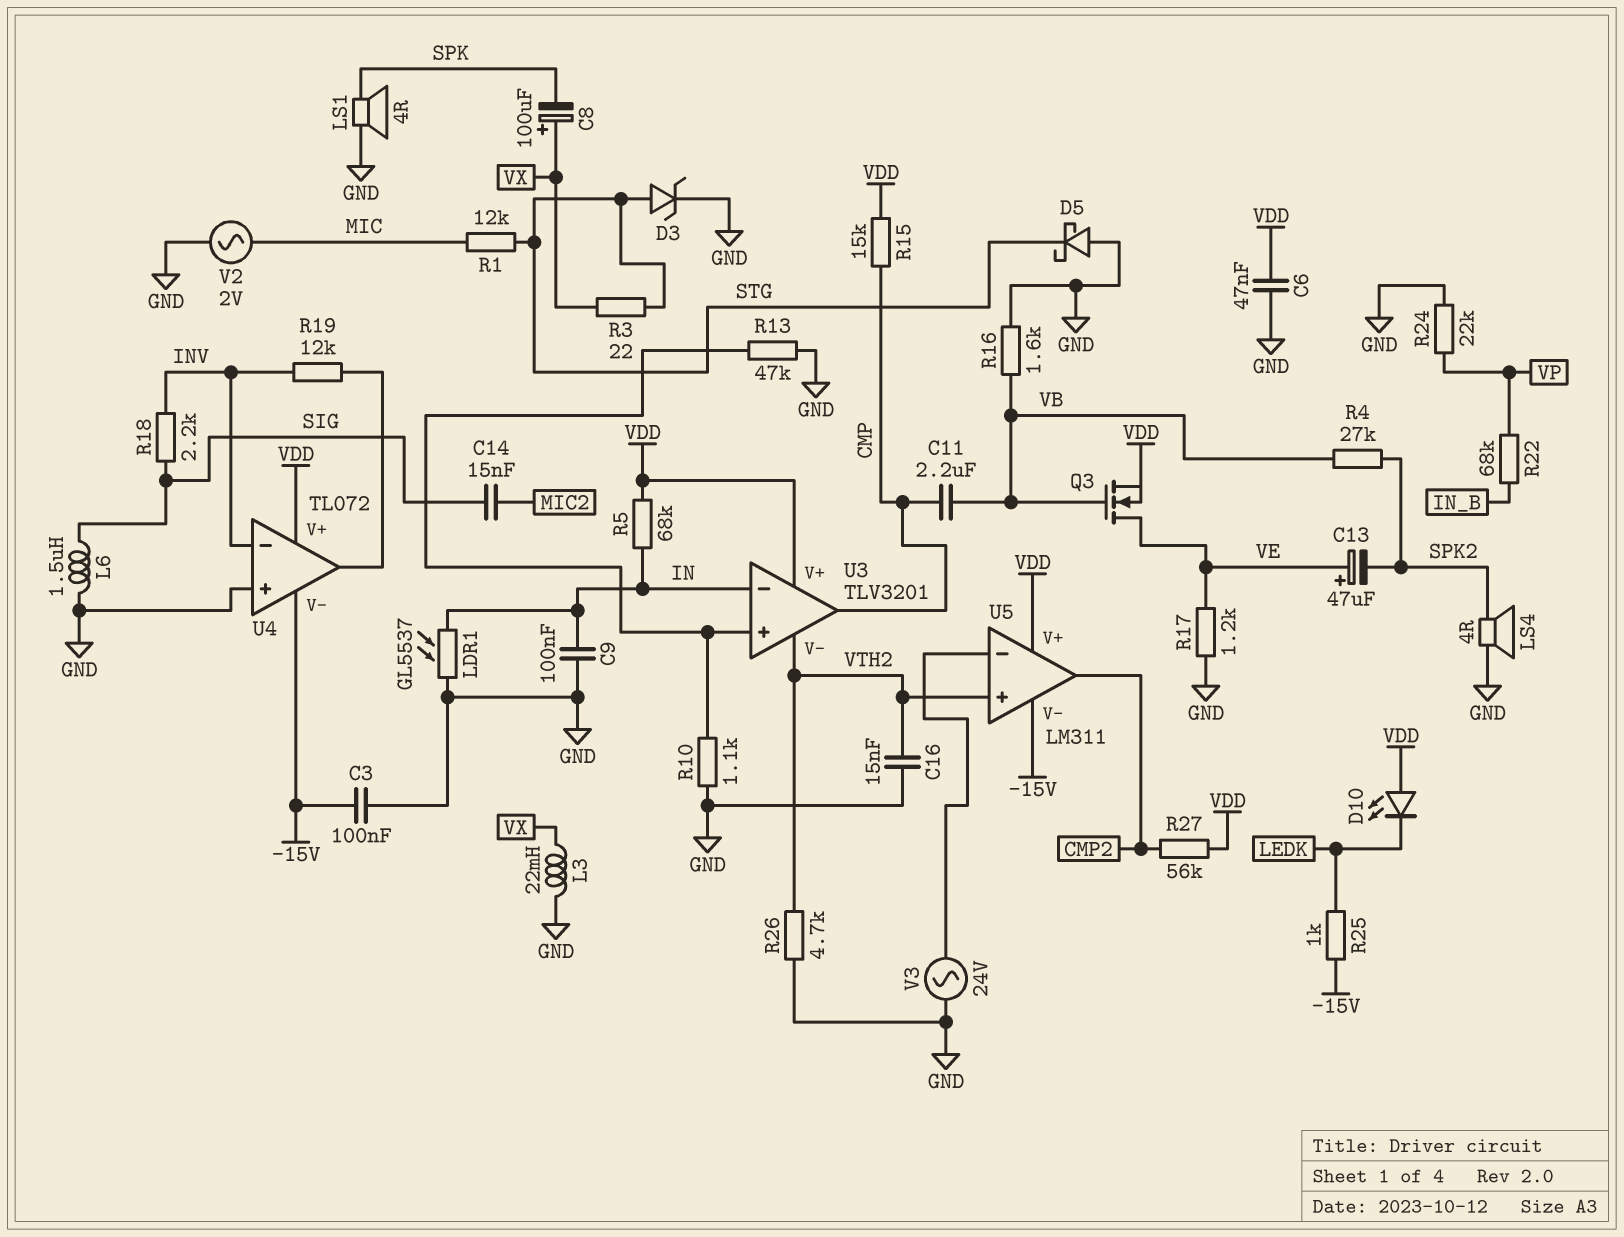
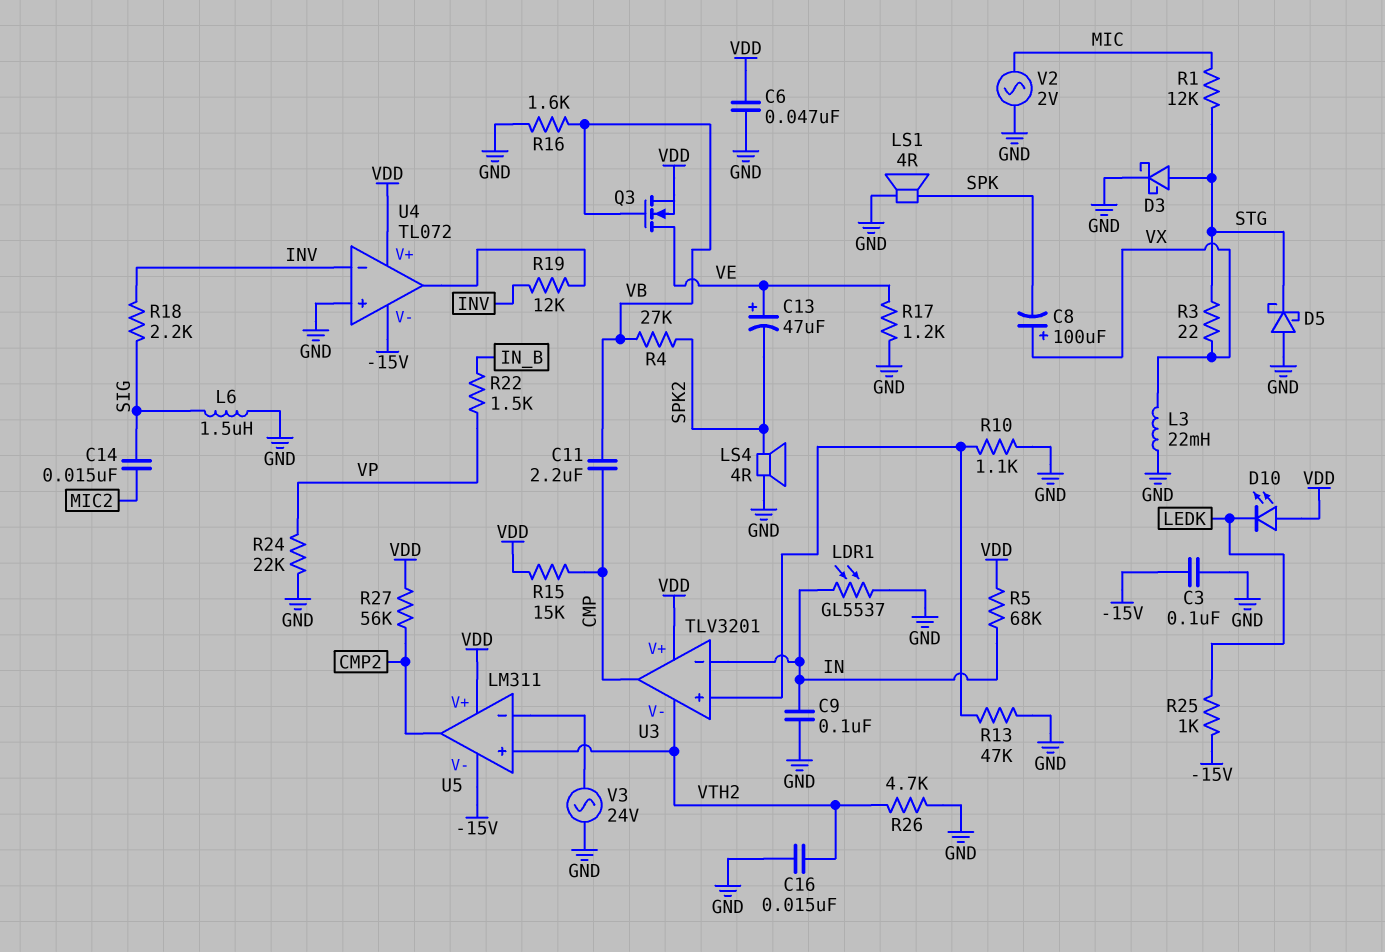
D3: zener (A STG, K GND) -> schottky (A STG, K GND)
R22: 68k (IN_B, VP) -> 1.5k (IN_B, VP)

